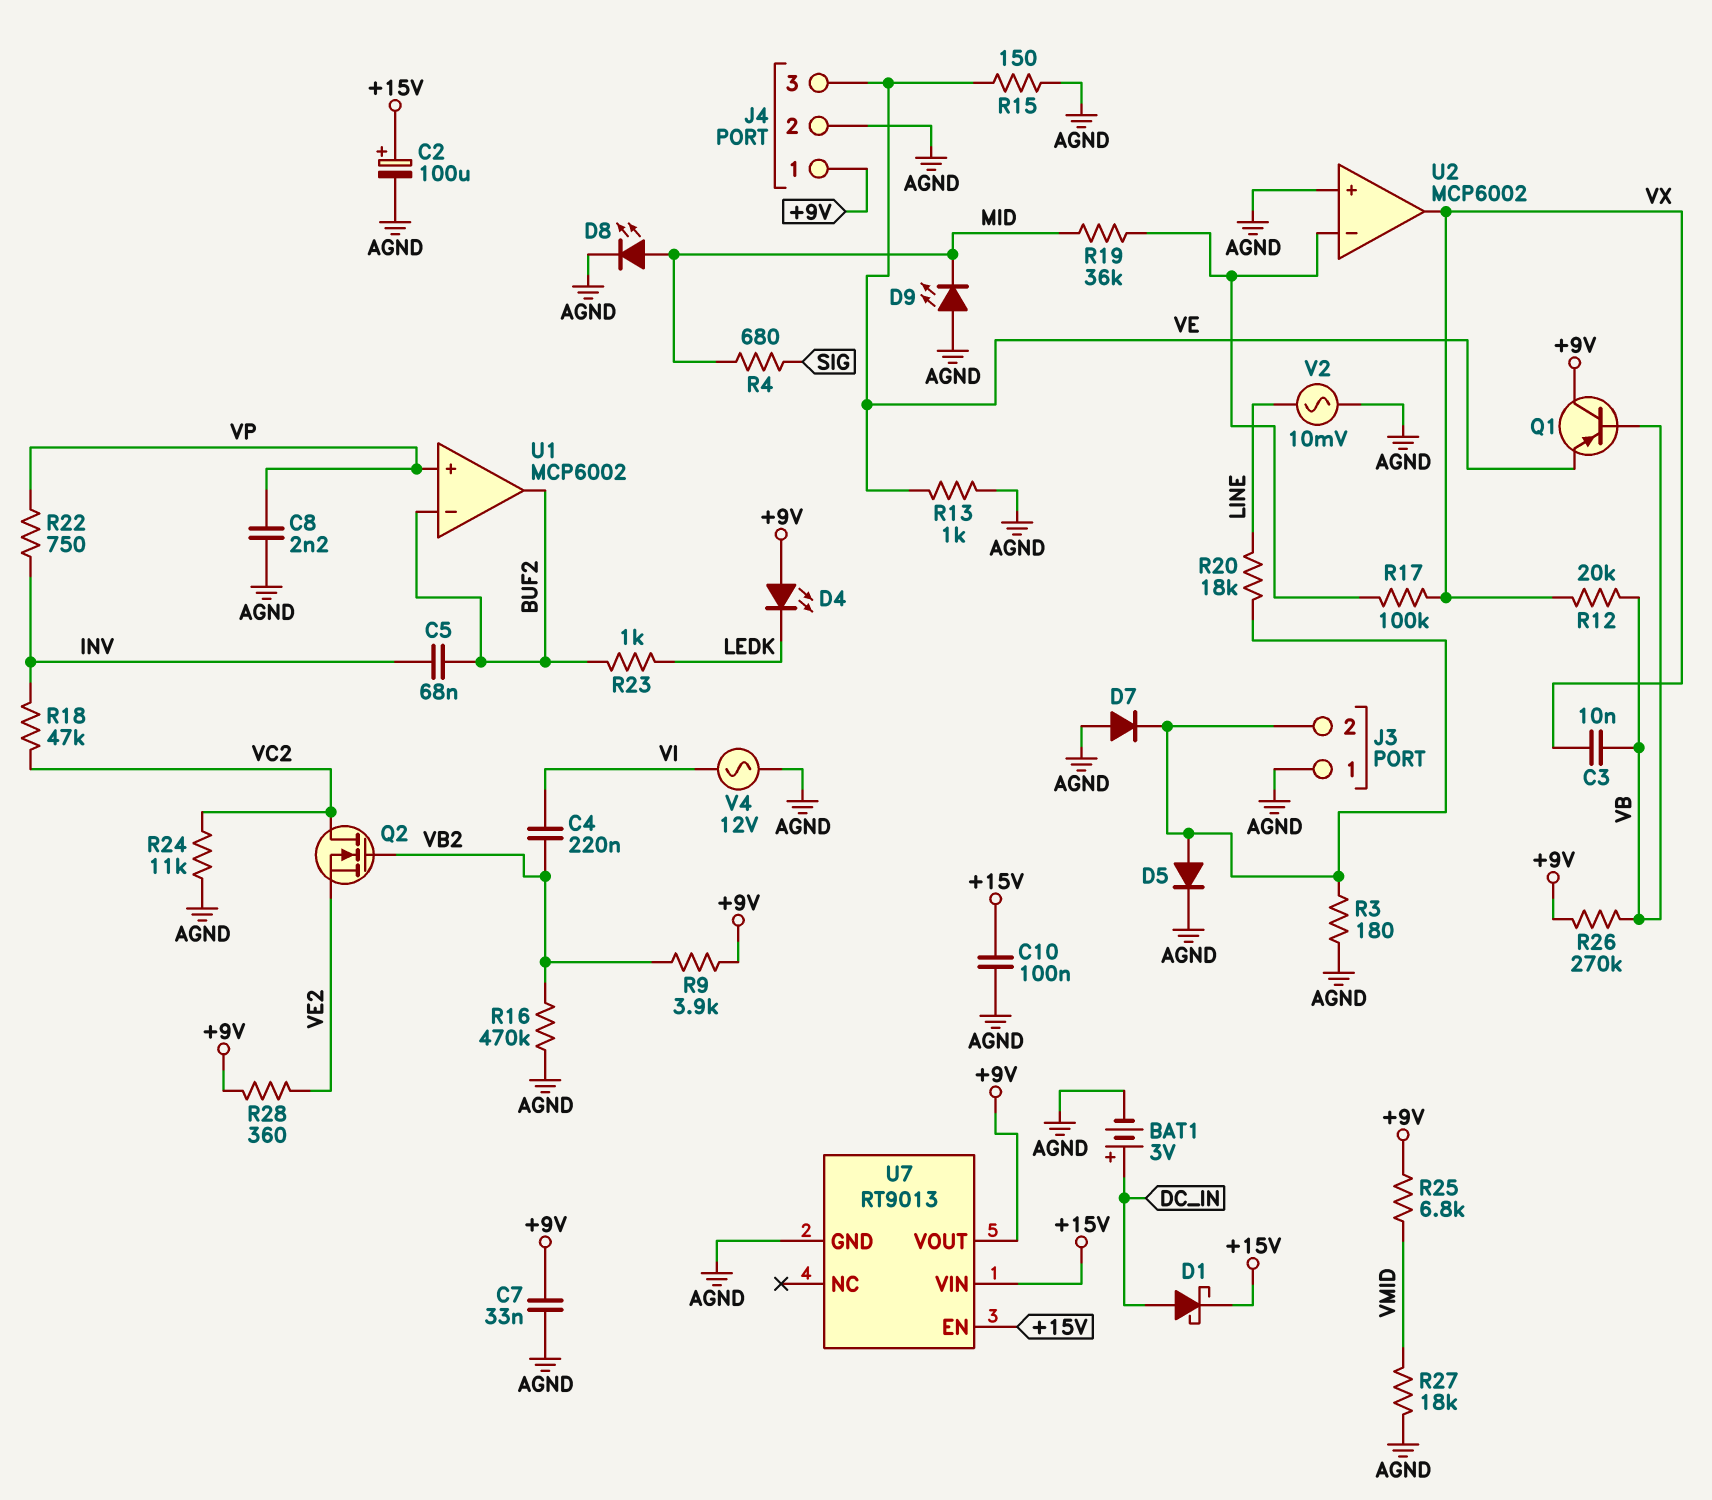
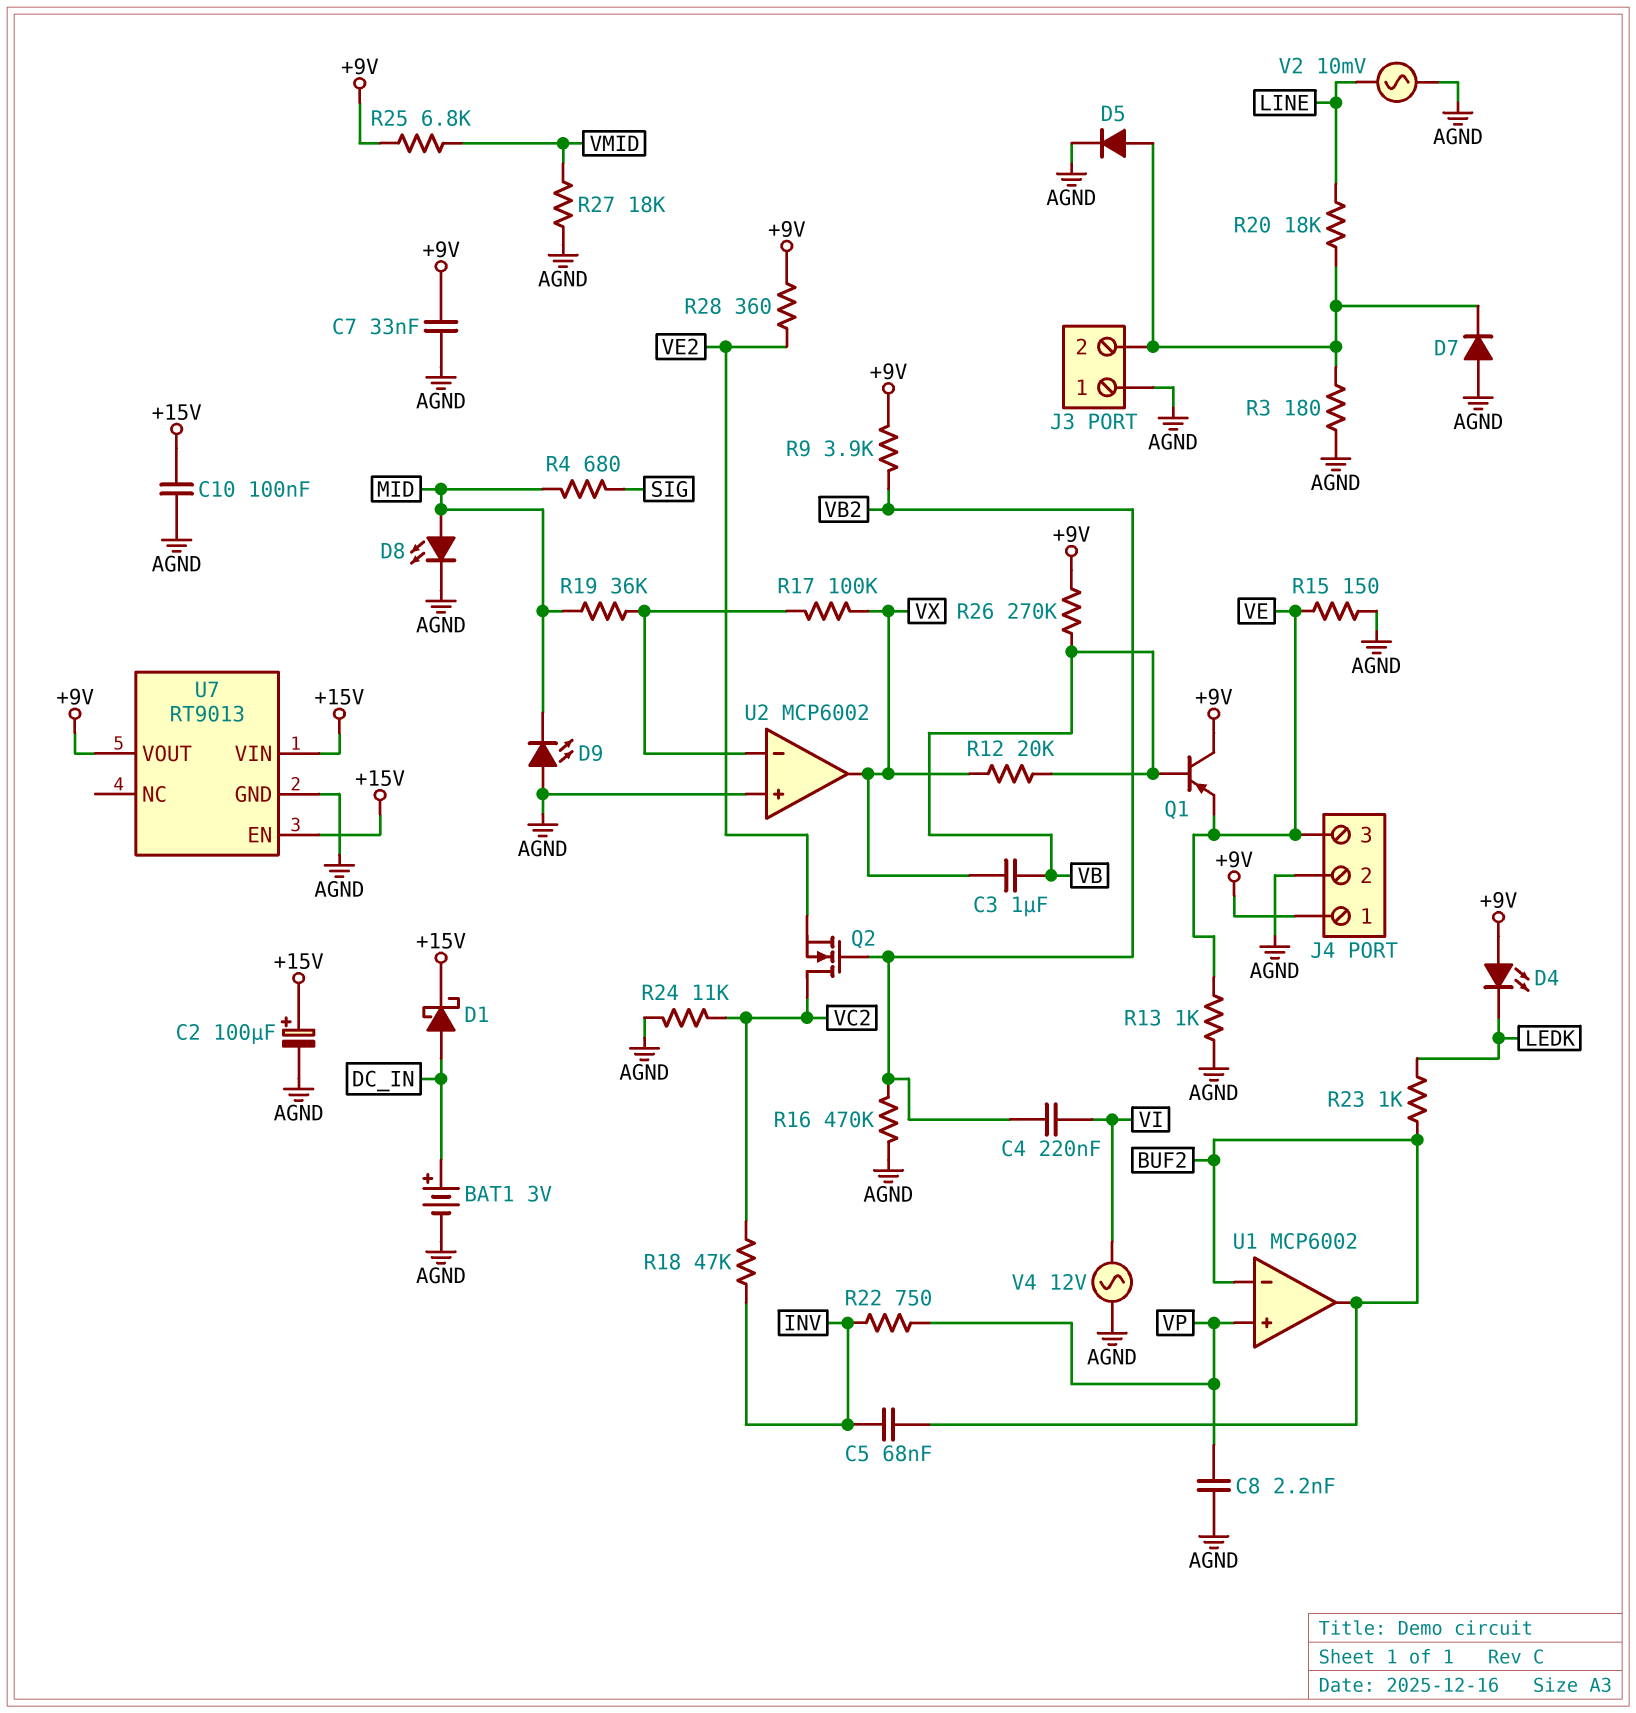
C3: 10nF (VB, VX) -> 1uF (VB, VX)

